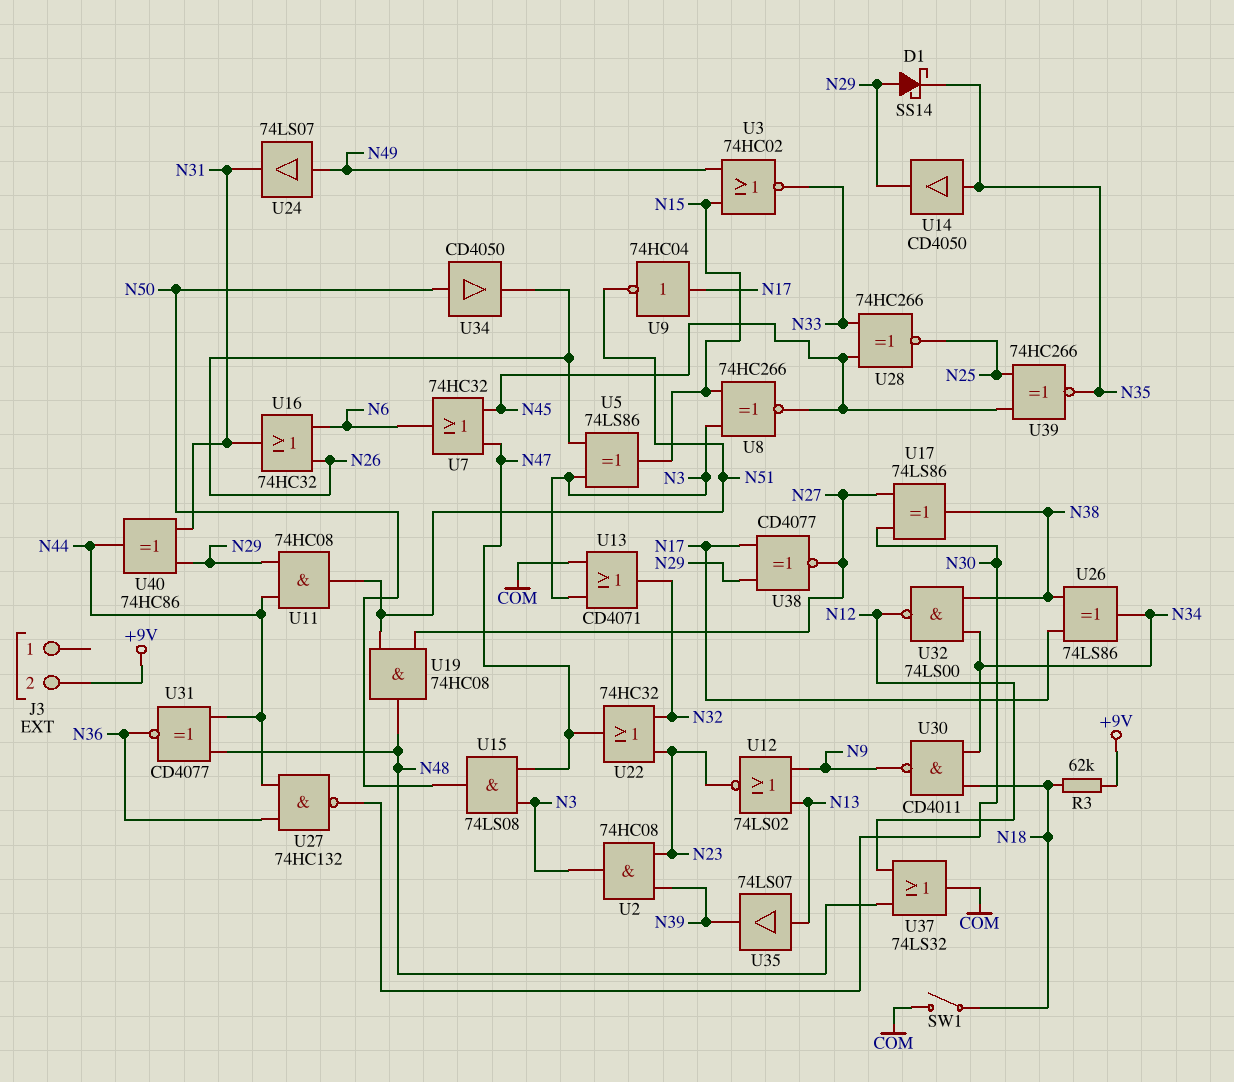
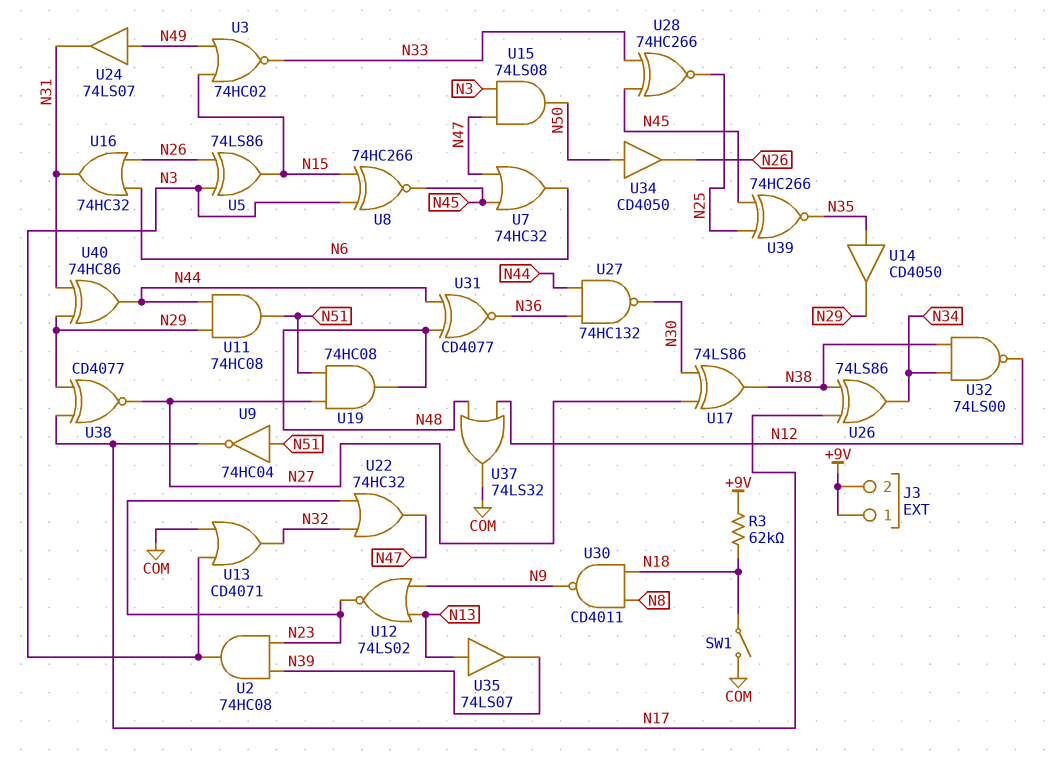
D1: schottky SS14 (A N29, K N35) -> none
J3 pin 1: none -> +9V
U9: NOT 74HC04 (in N17, out N51) -> NOT 74HC04 (in N51, out N17)
U30: NAND CD4011 (in N18, in N34, out N9) -> NAND CD4011 (in N8, in N18, out N9)

